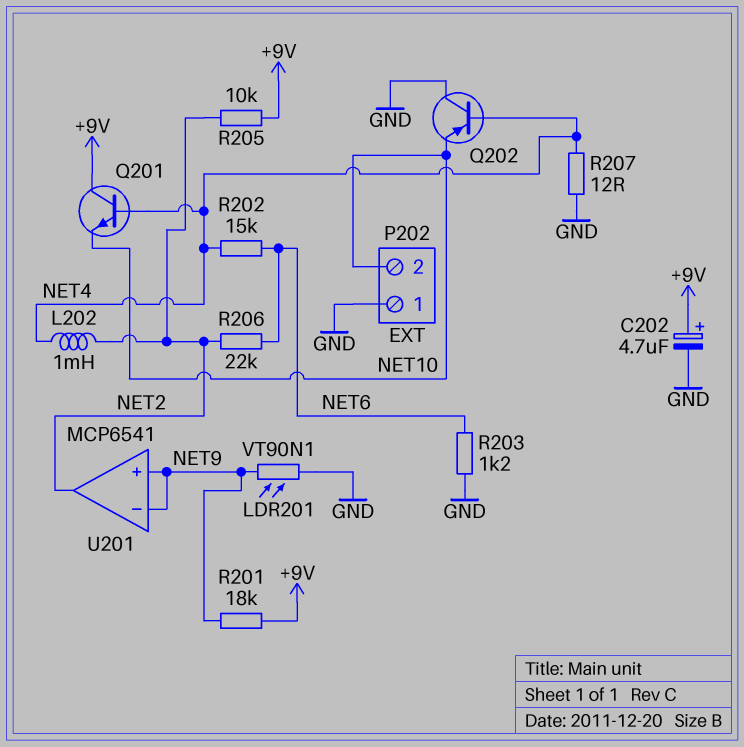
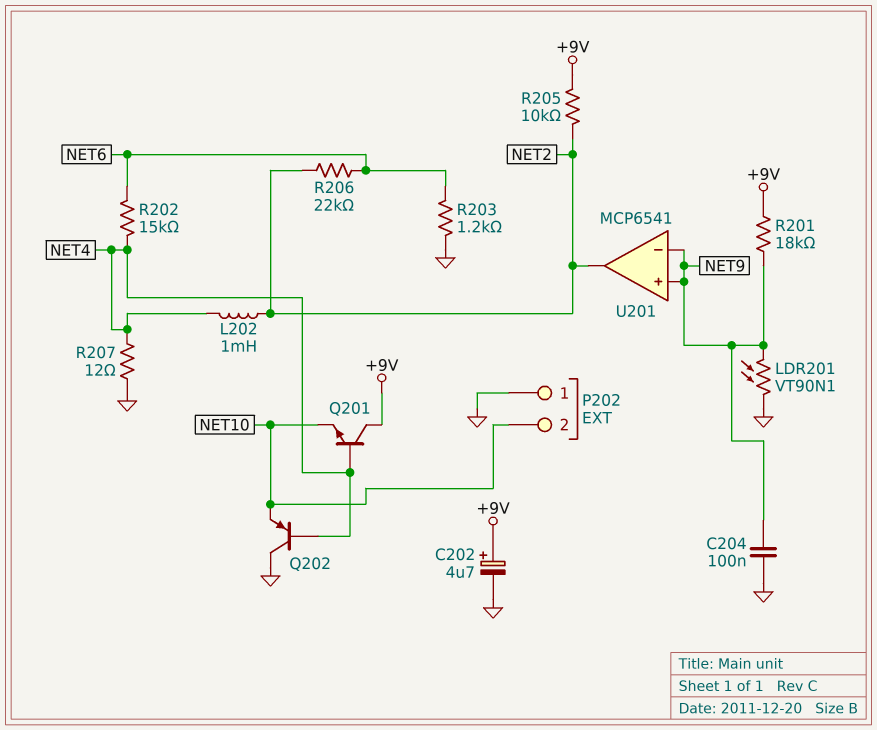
C204: none -> 100nF (GND, NET9)

